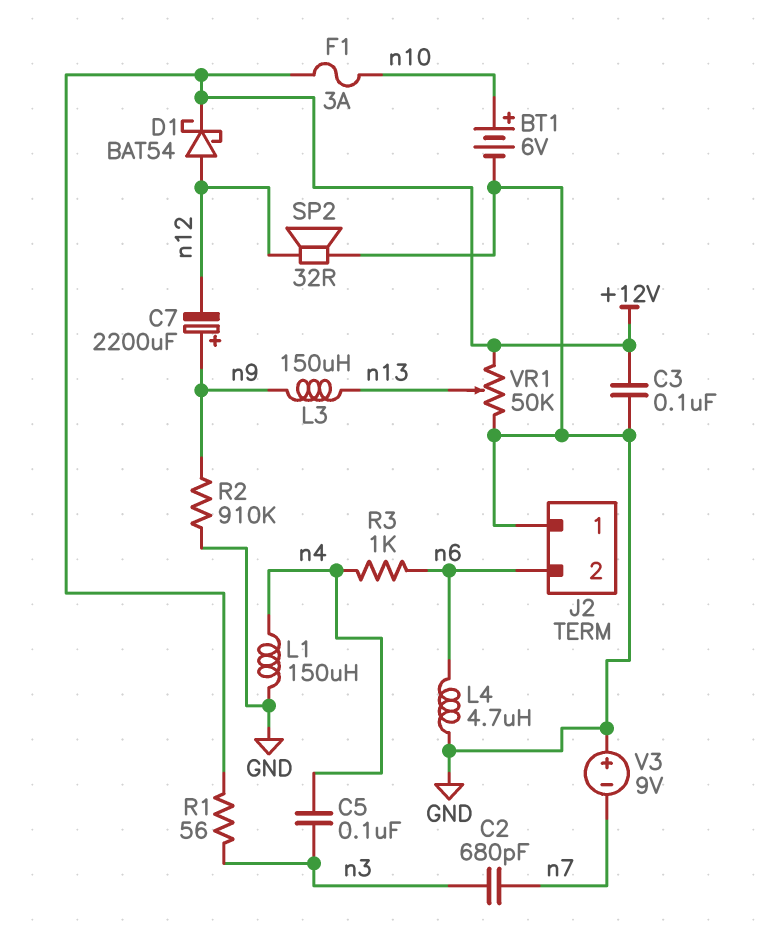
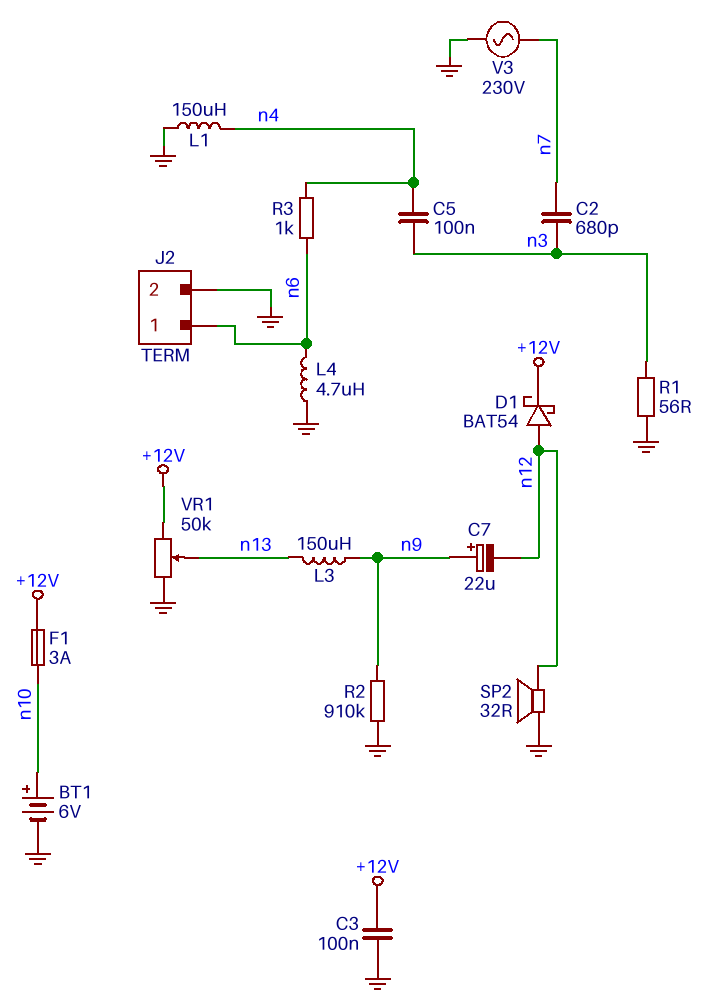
C7: 2200uF (plus n9, minus n12) -> 22uF (plus n9, minus n12)
J2 pin 1: GND -> n6
J2 pin 2: n6 -> GND
R1: 56 (+12V, n3) -> 56 (GND, n3)
V3: 9V (plus GND, minus n7) -> AC 230V (GND, n7)

